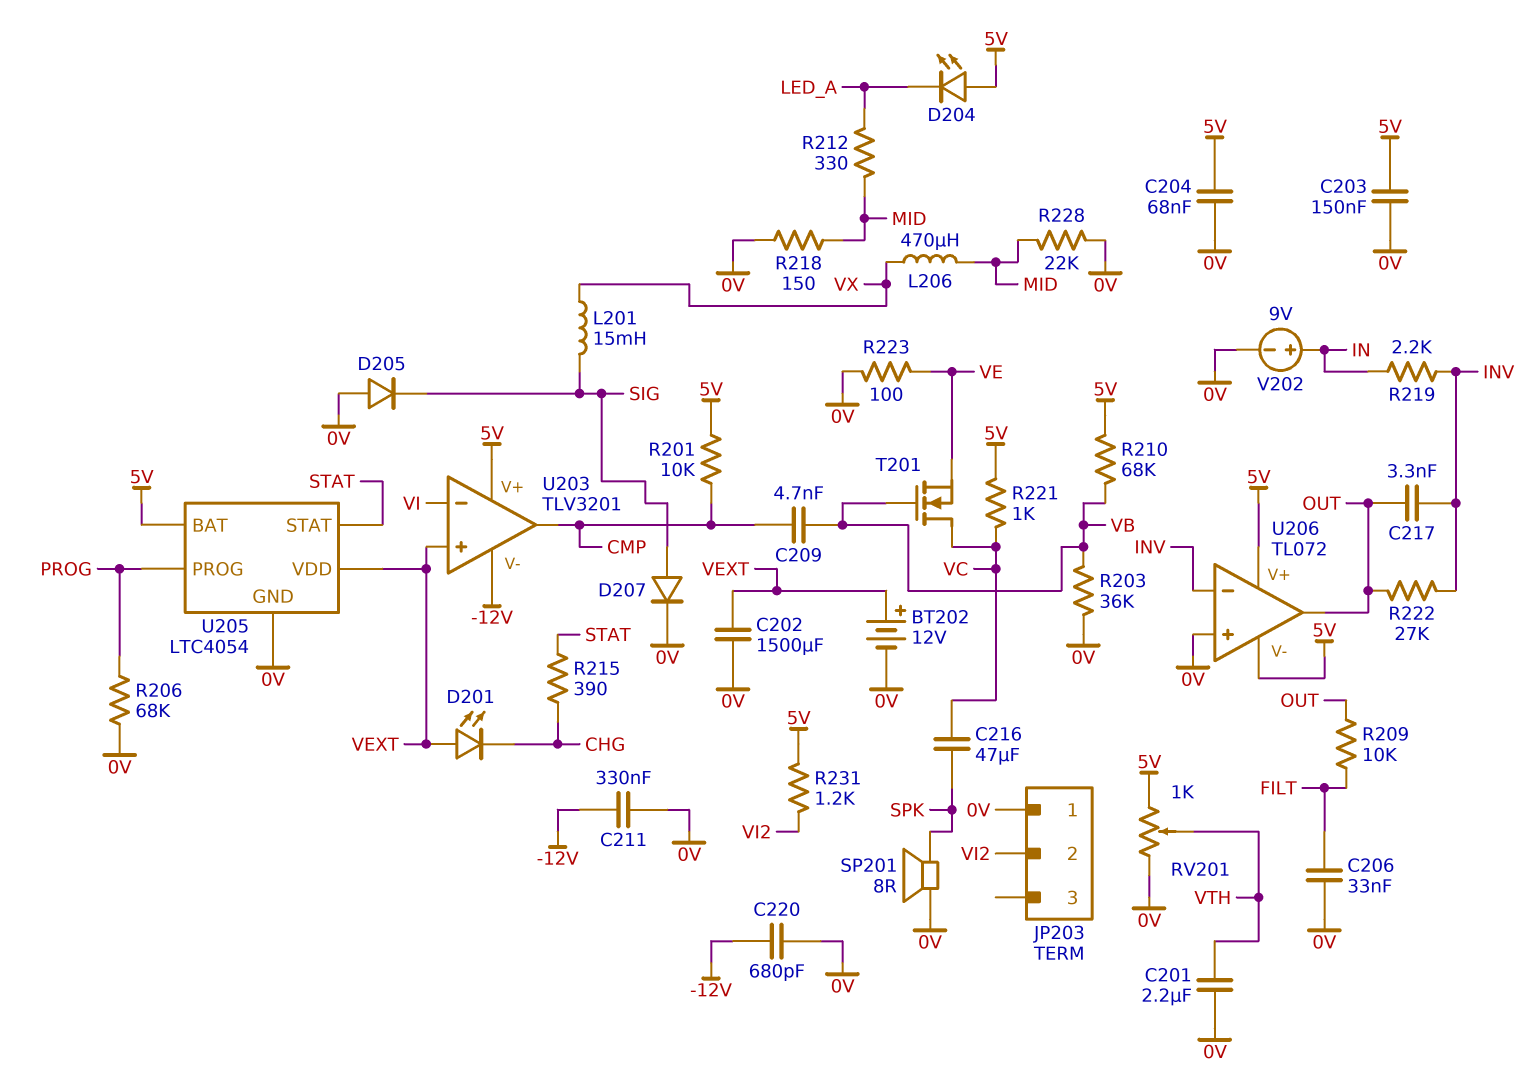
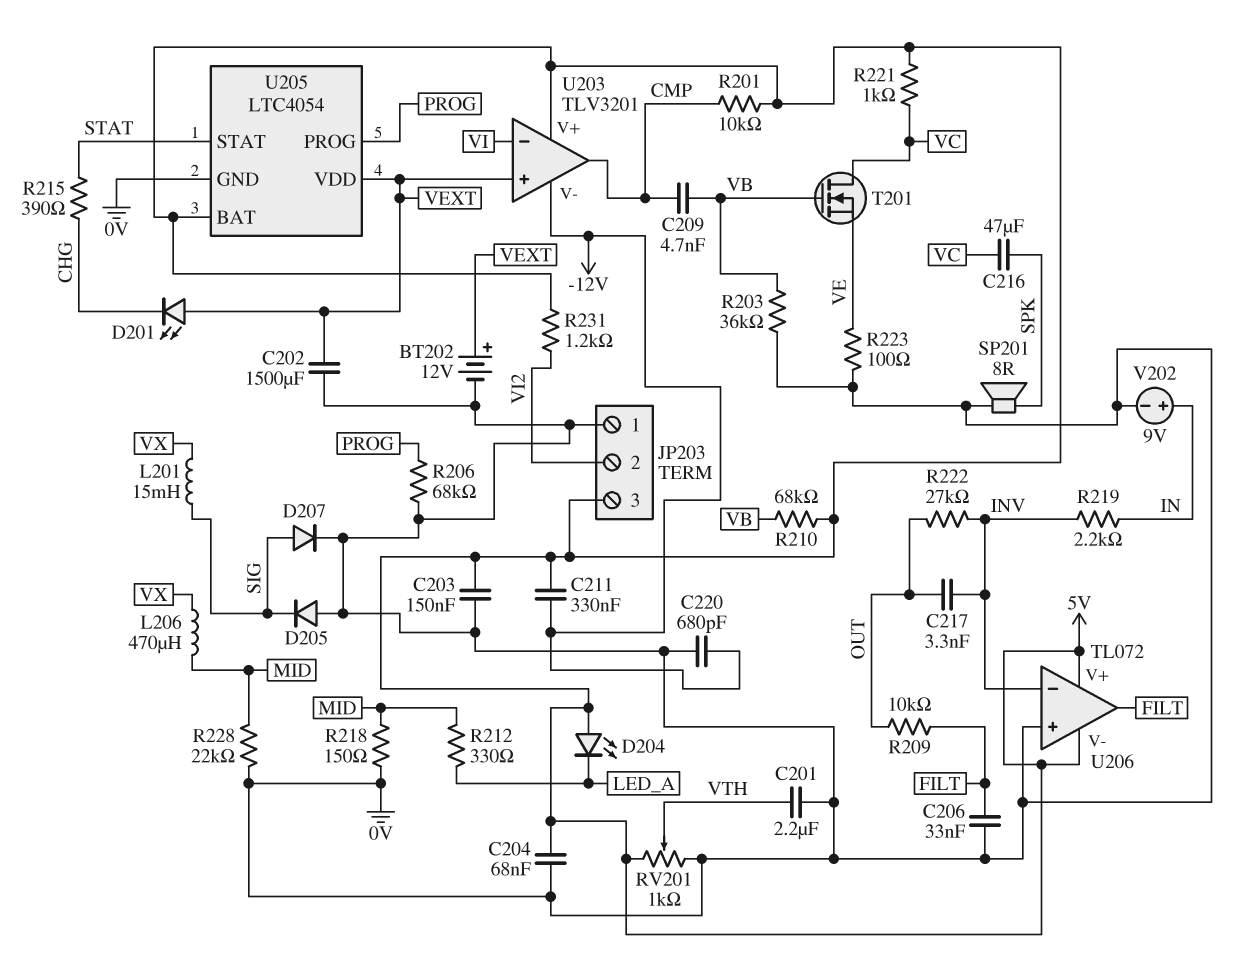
C211: 330nF (-12V, 0V) -> 330nF (-12V, 5V)
JP203 pin 3: none -> 5V
U206 pin out: OUT -> FILT

